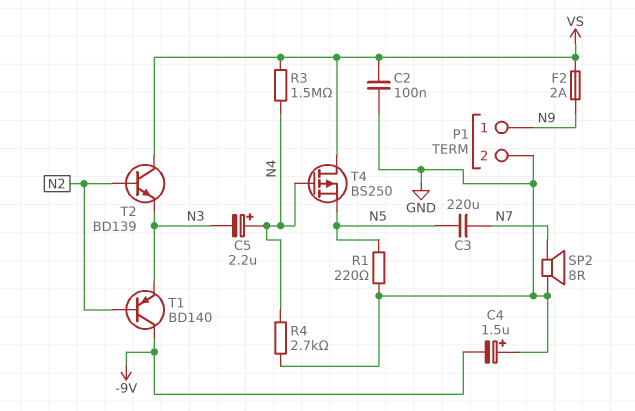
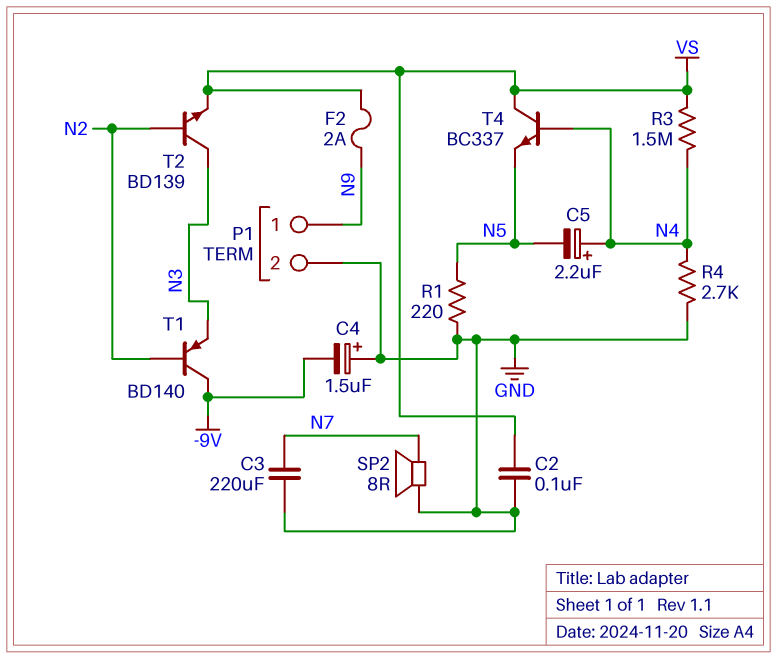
C3: 220uF (N5, N7) -> 220uF (GND, N7)
C5: 2.2uF (plus N4, minus N3) -> 2.2uF (plus N4, minus N5)
T2: NPN BD139 (B N2, C VS, E N3) -> NPN BD139 (B N2, C N3, E VS)
T4: PMOS BS250 (G N4, D VS, S N5) -> NPN BC337 (B N4, C VS, E N5)

